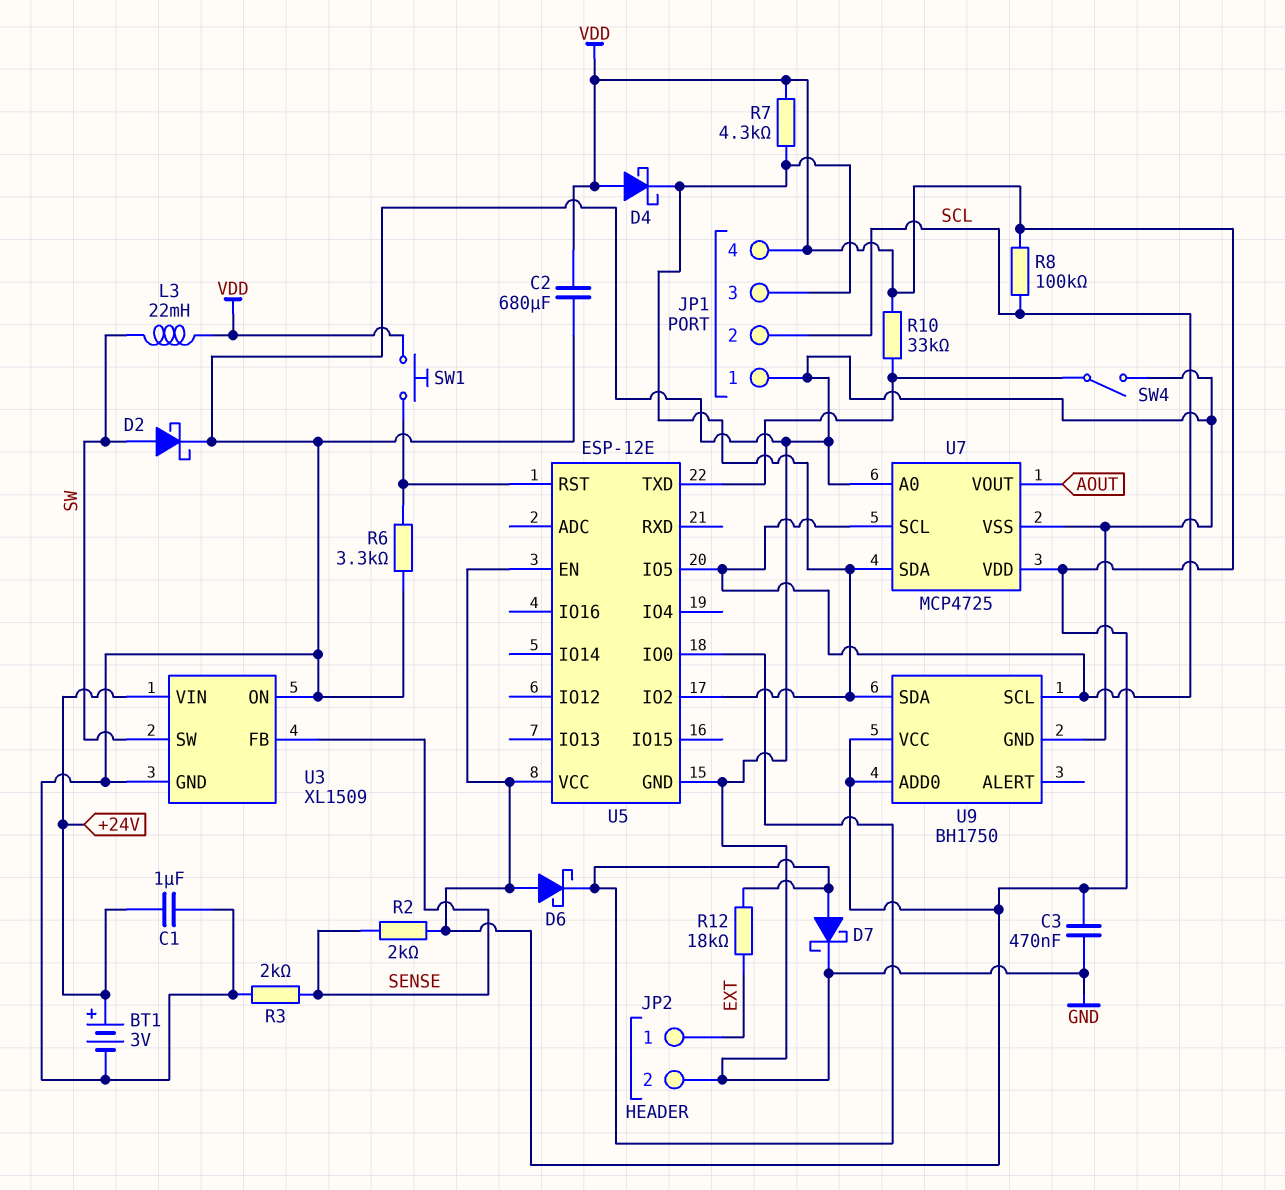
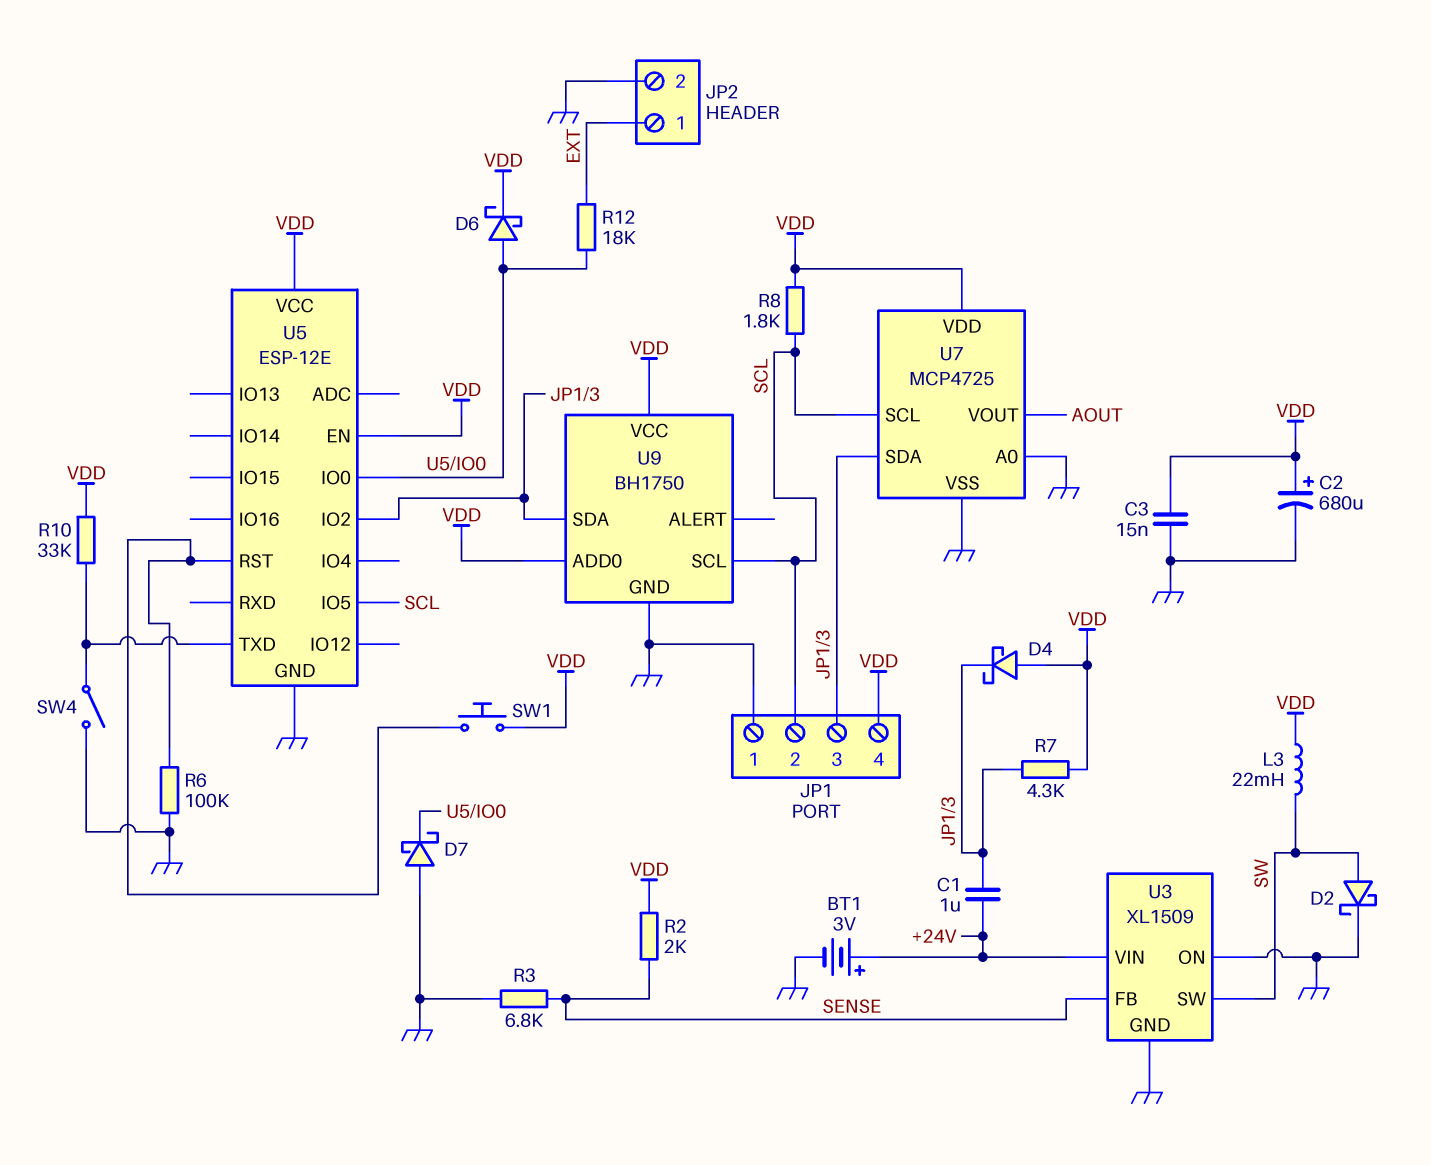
C1: 1uF (+24V, GND) -> 1uF (+24V, JP1/3)
C2: 680uF (GND, VDD) -> 680uF (plus VDD, minus GND)
C3: 470nF (GND, VDD) -> 15nF (GND, VDD)
D6: schottky (A VDD, K U5/IO0) -> schottky (A U5/IO0, K VDD)
D7: schottky (A U5/IO0, K GND) -> schottky (A GND, K U5/IO0)
R3: 2k (GND, SENSE) -> 6.8k (GND, SENSE)
R6: 3.3k (GND, U5/RST) -> 100k (GND, U5/RST)
R8: 100k (SCL, VDD) -> 1.8k (SCL, VDD)

